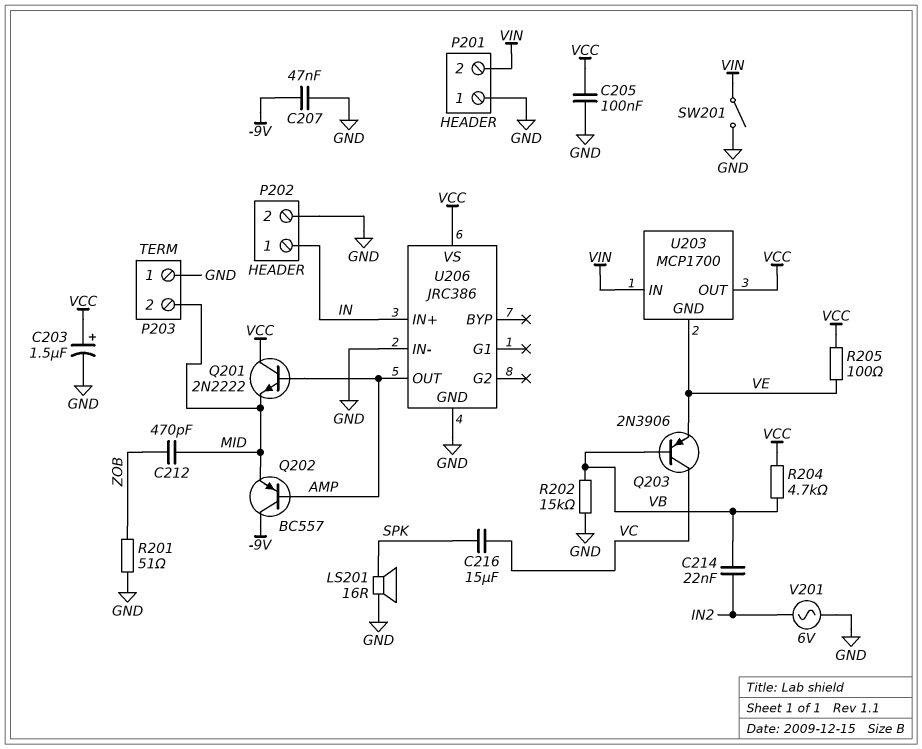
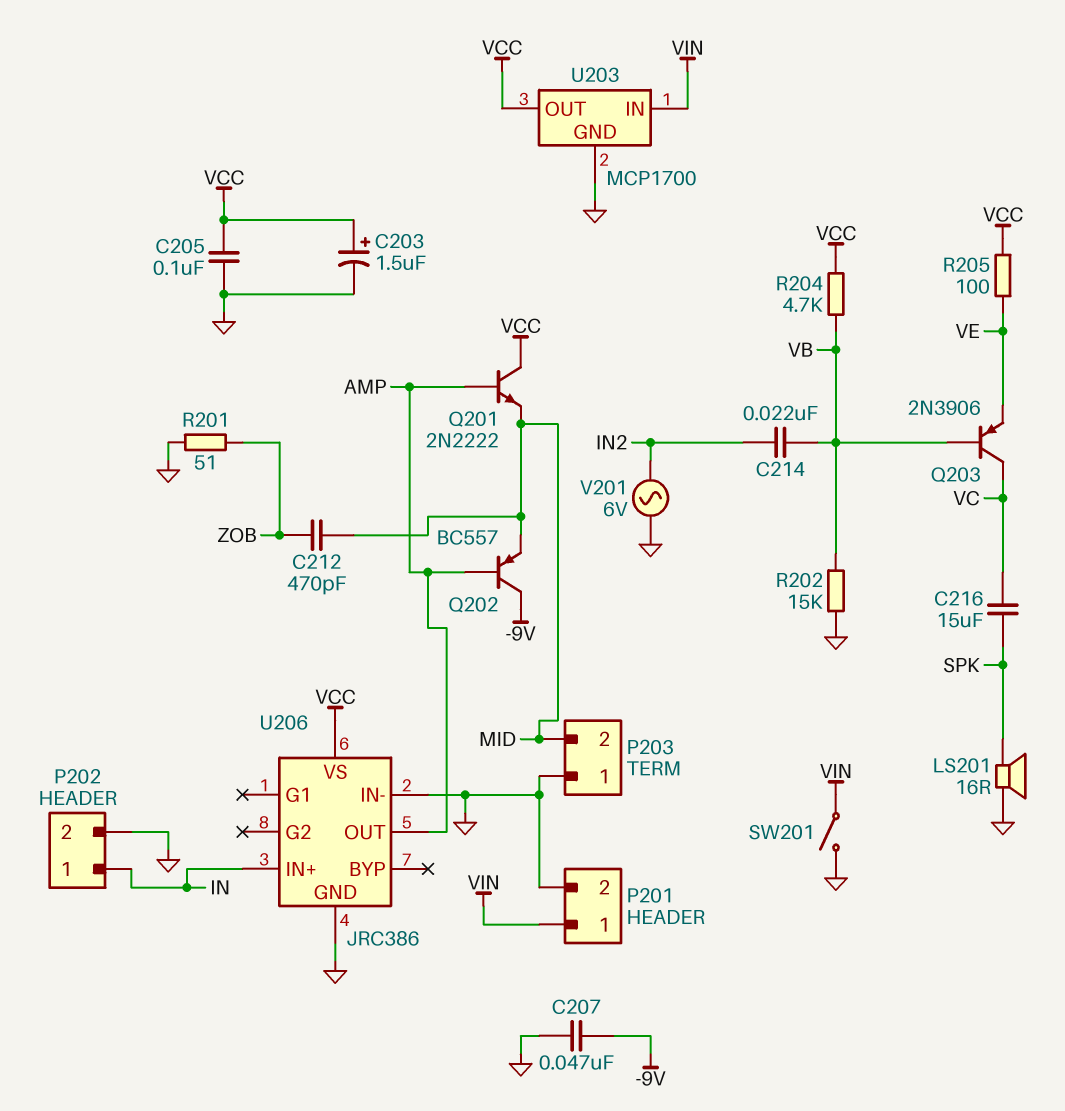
P201 pin 1: GND -> VIN
P201 pin 2: VIN -> GND
U203 pin GND: VE -> GND

